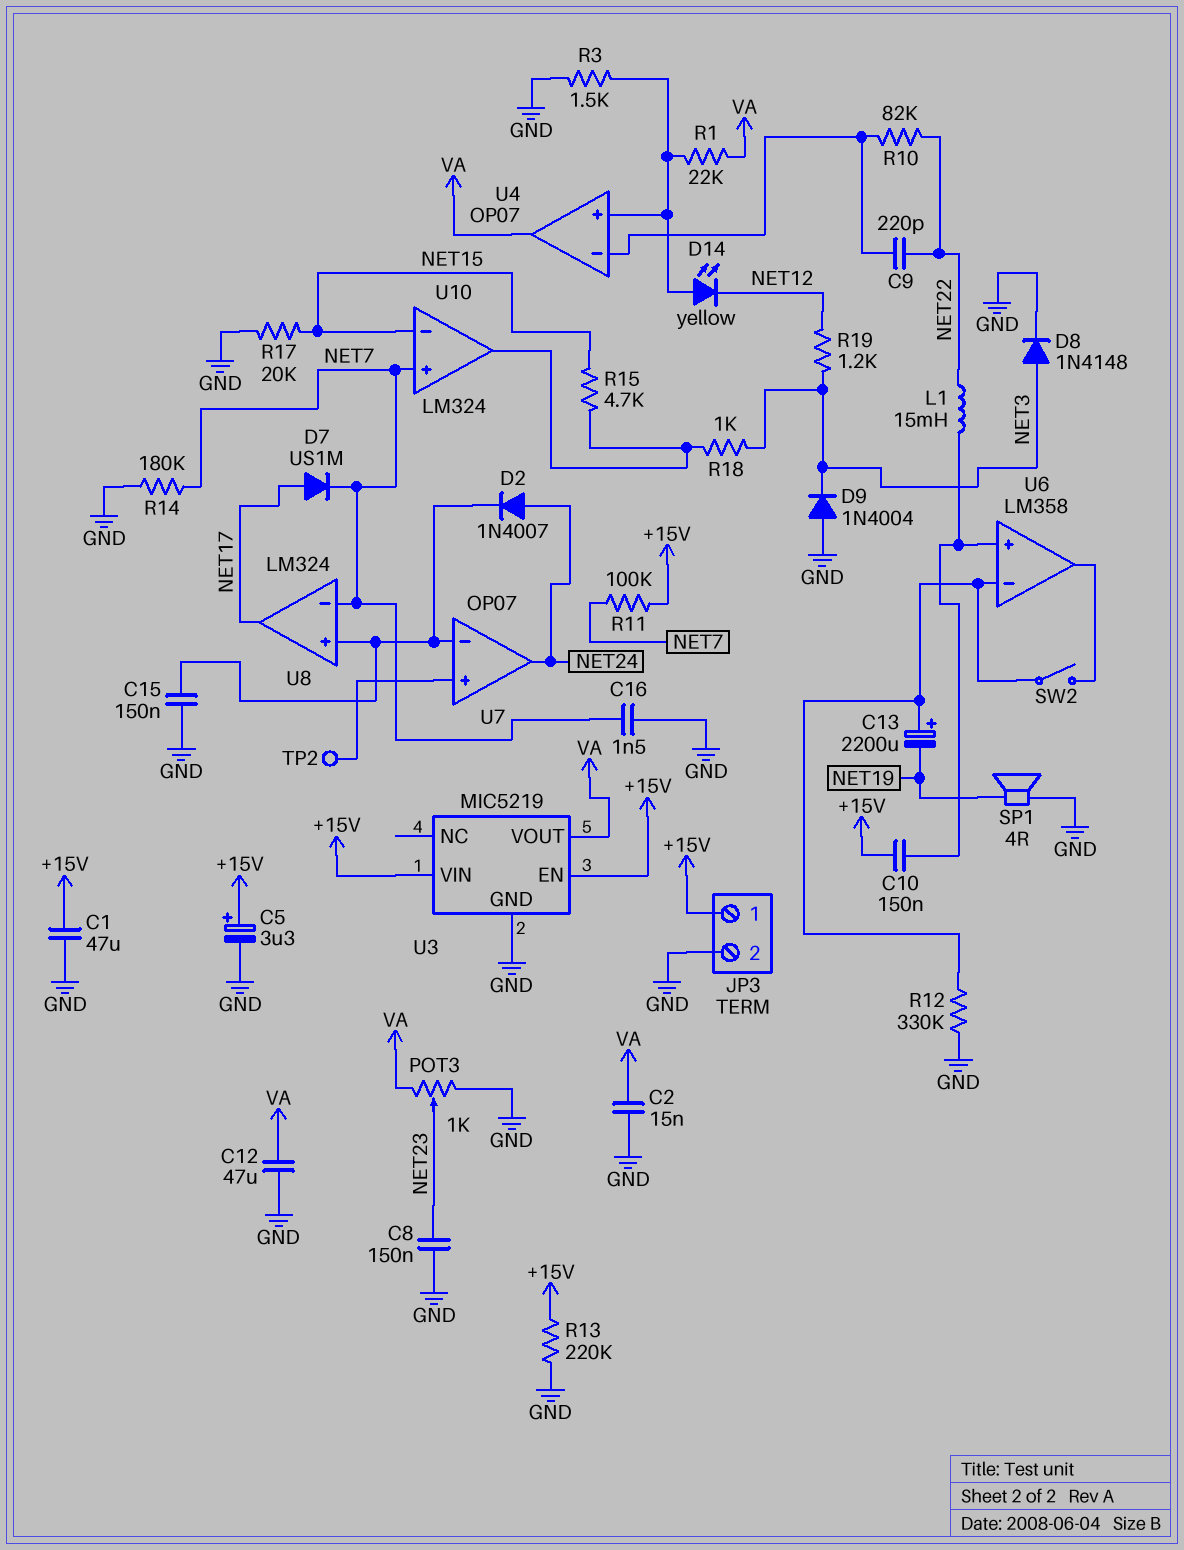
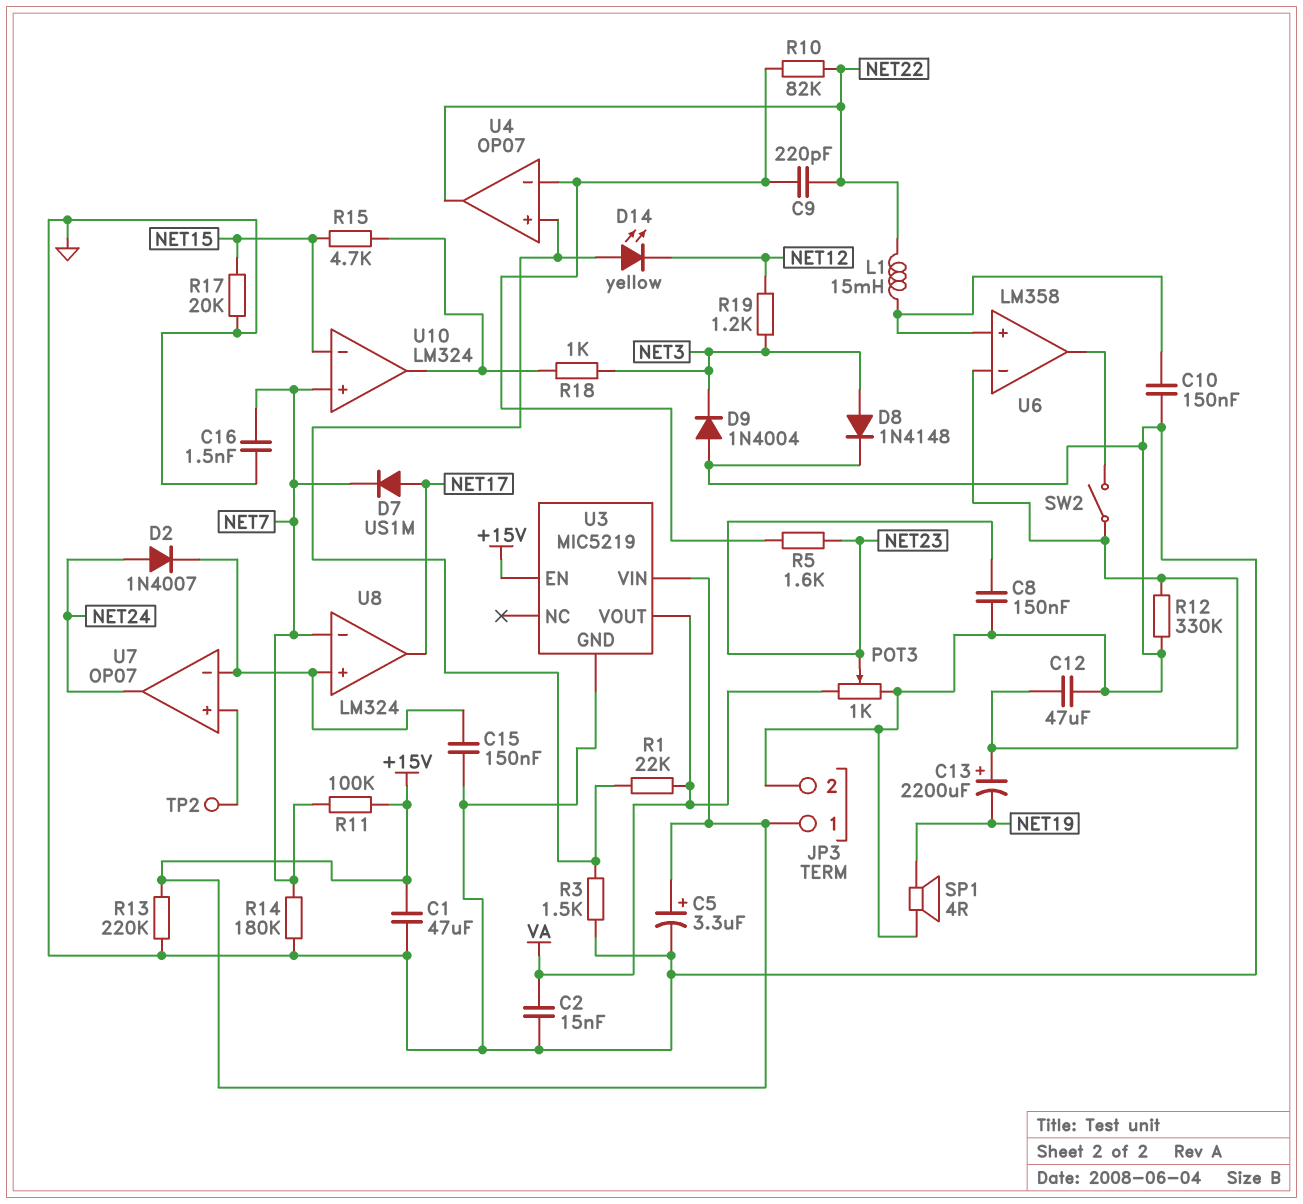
C10: 150nF (+15V, U6/in+) -> 150nF (GND, U6/in+)
C12: 47uF (GND, VA) -> 47uF (GND, U6/in-)
R5: none -> 1.6k (NET23, U4/in-)
U4 pin out: VA -> NET22

